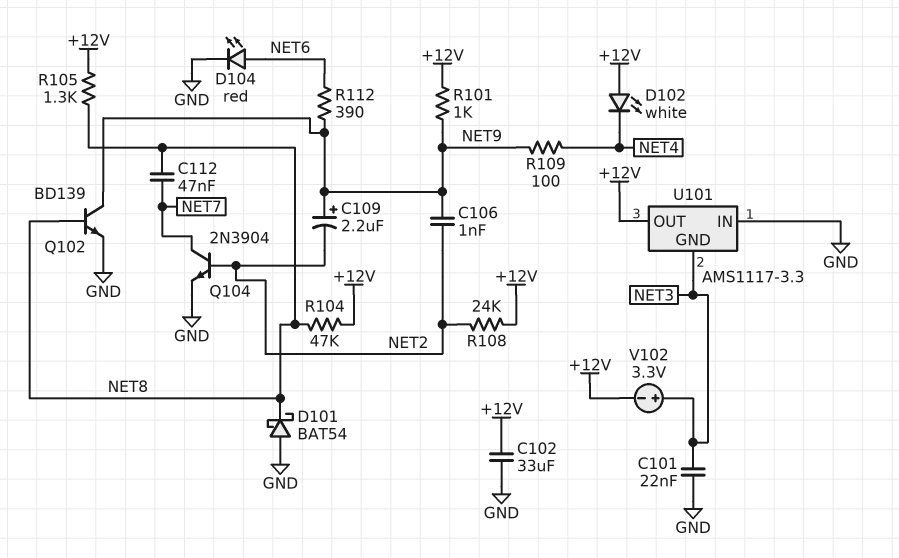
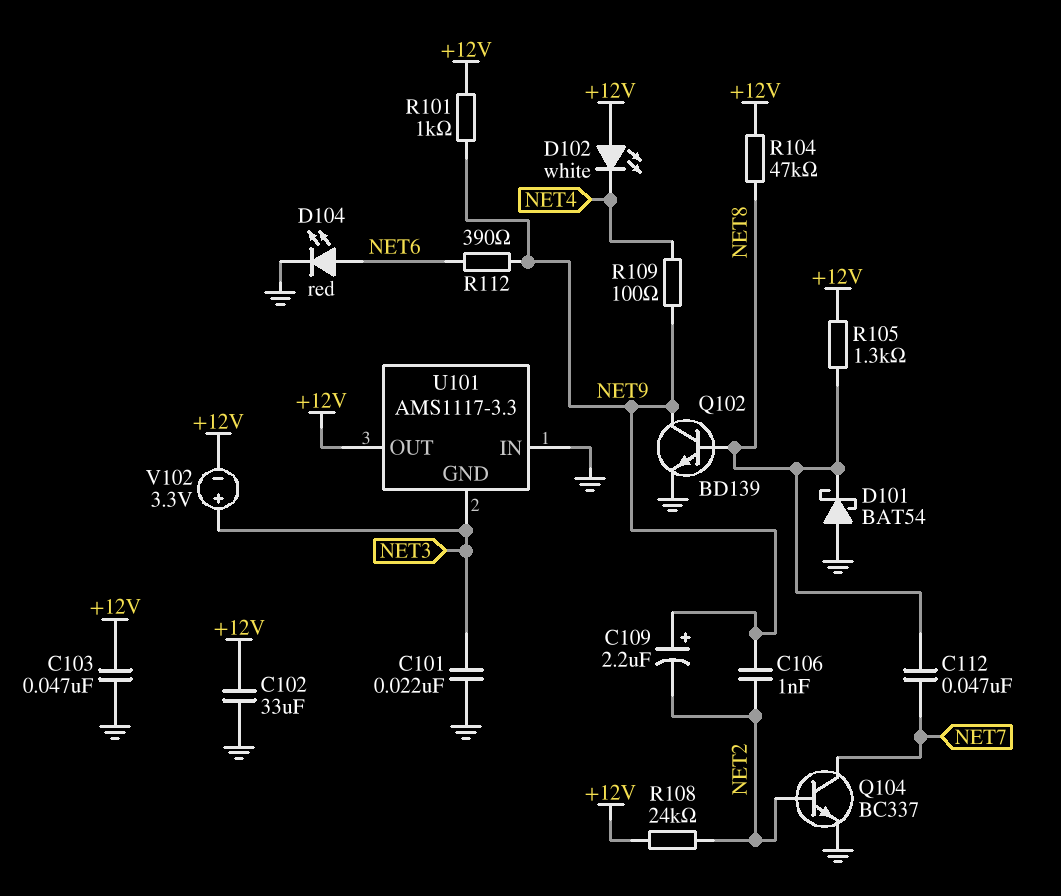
C103: none -> 47nF (+12V, GND)
Q104: NPN 2N3904 (B NET2, C NET7, E GND) -> NPN BC337 (B NET2, C NET7, E GND)

